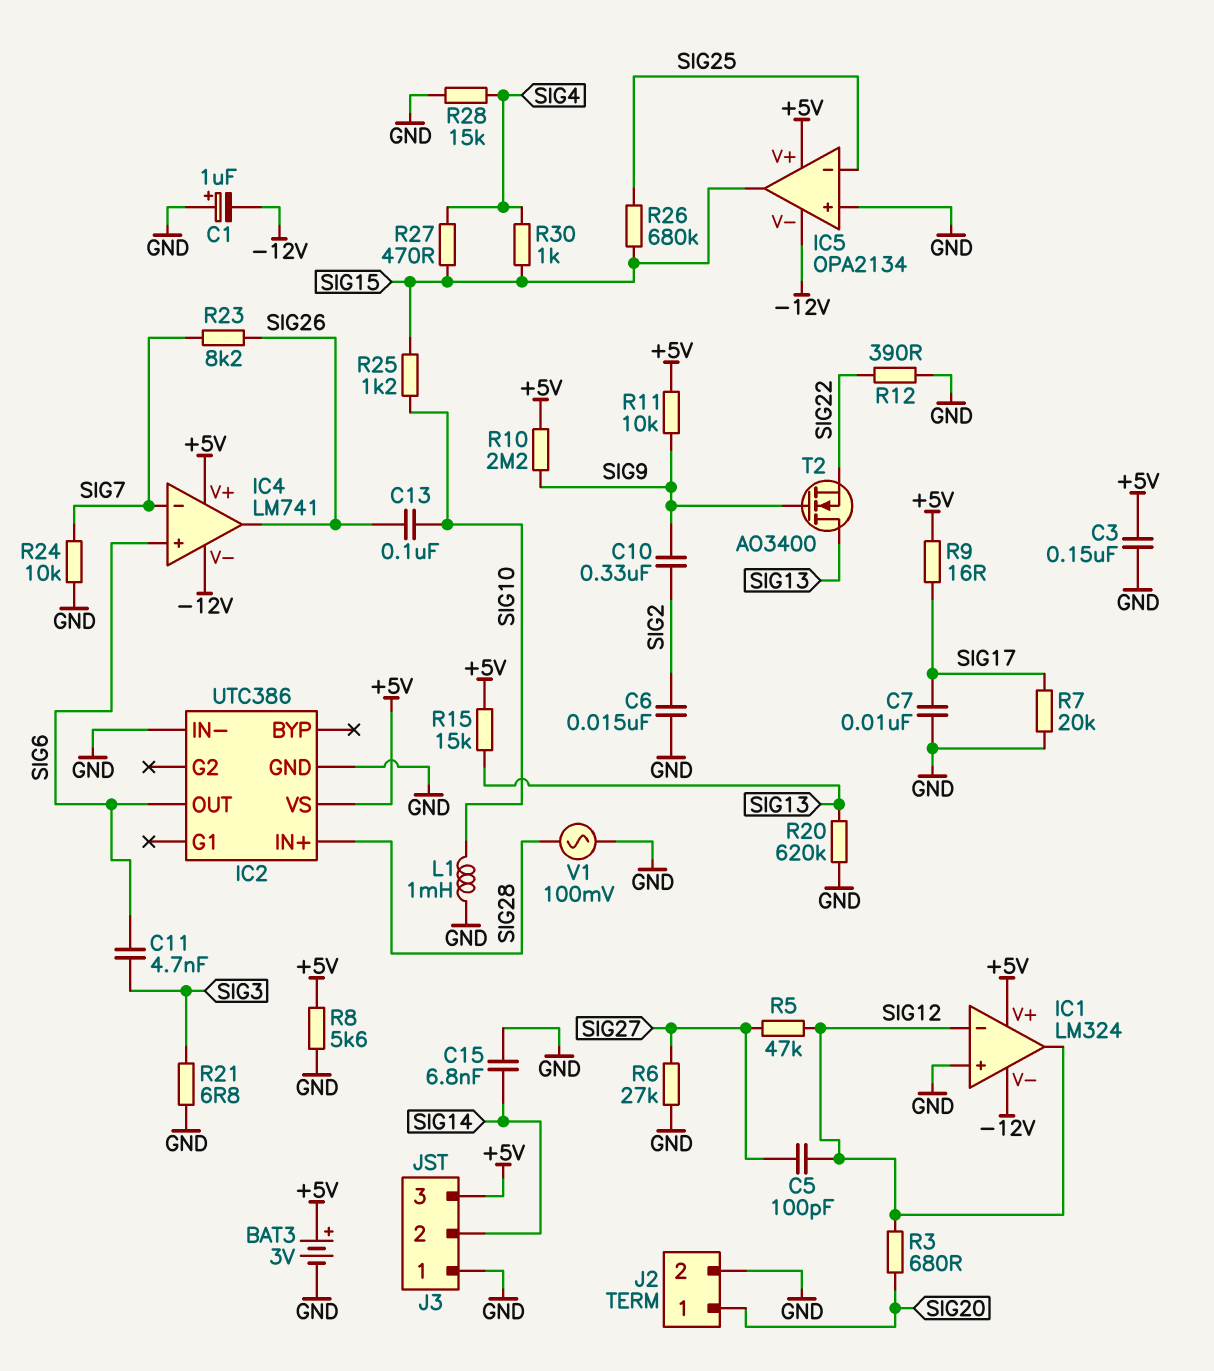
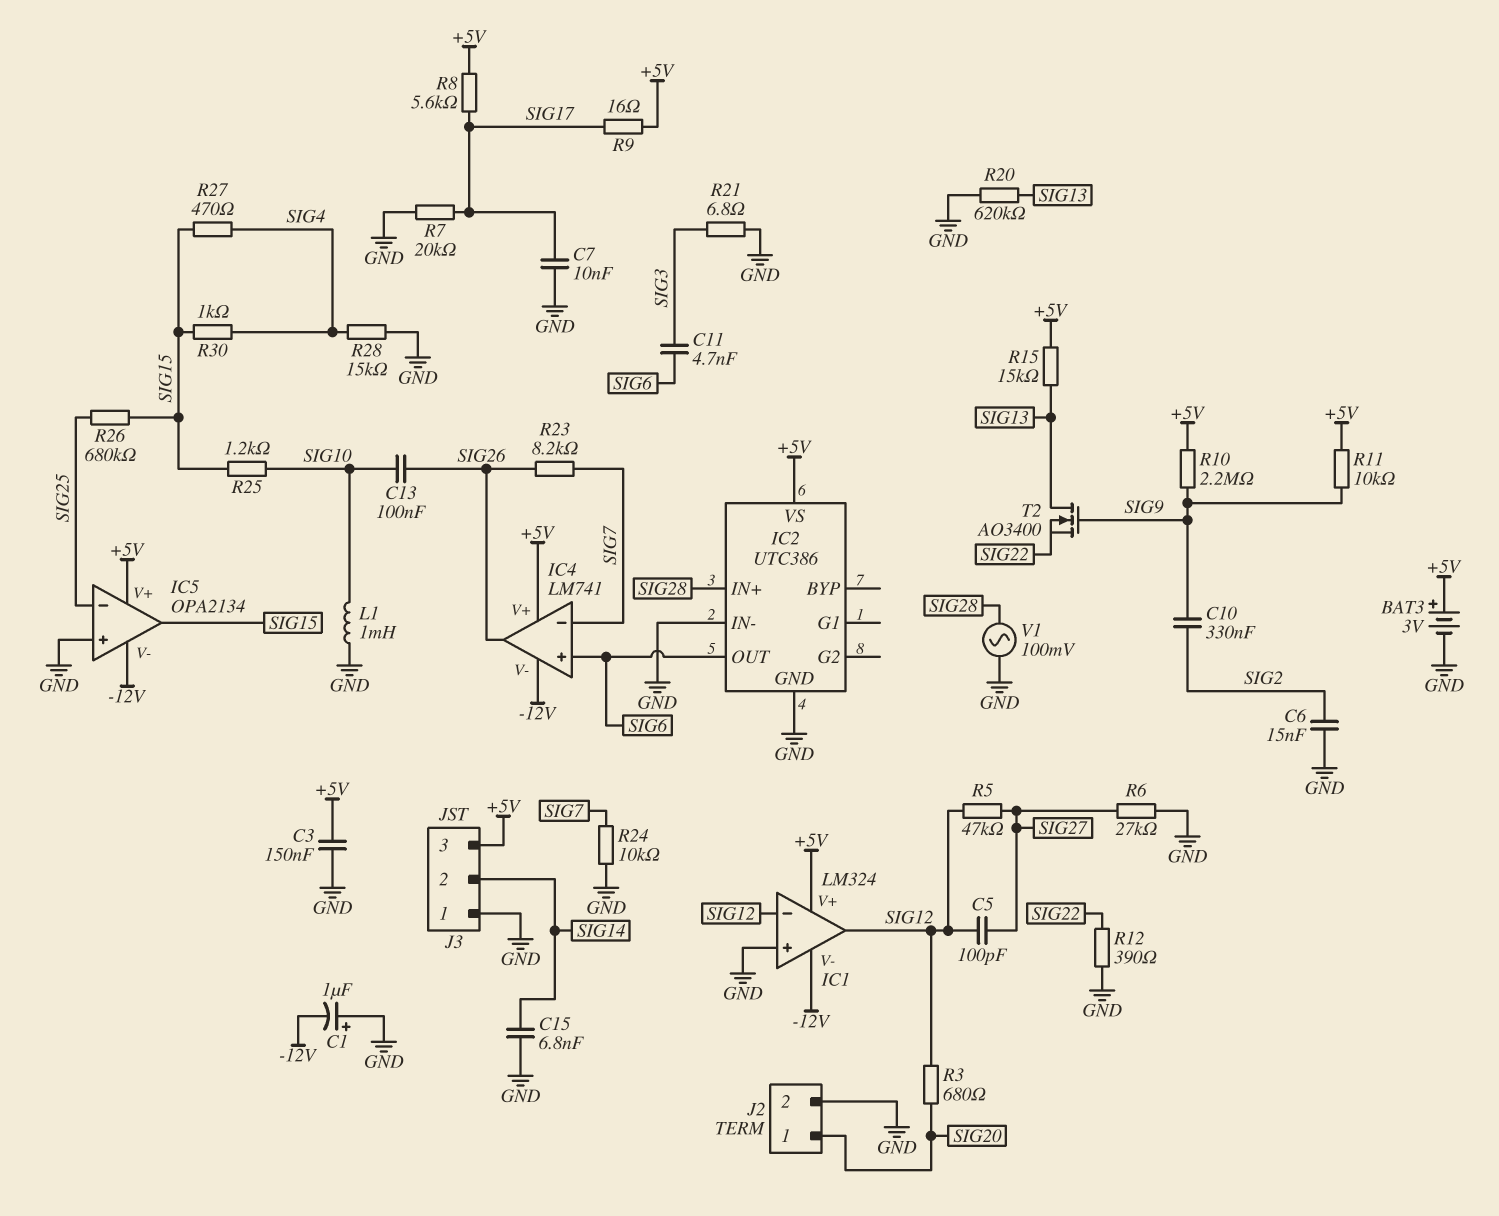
R8: 5.6k (+5V, GND) -> 5.6k (+5V, SIG17)

